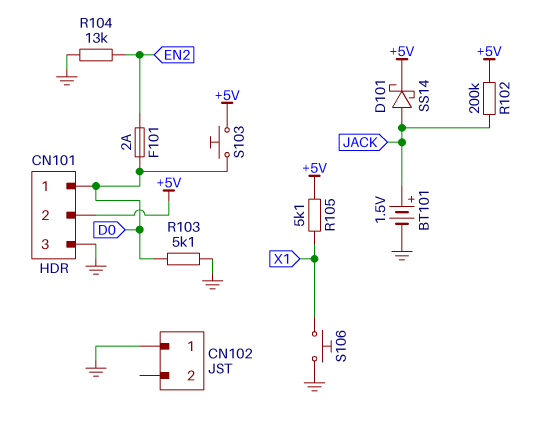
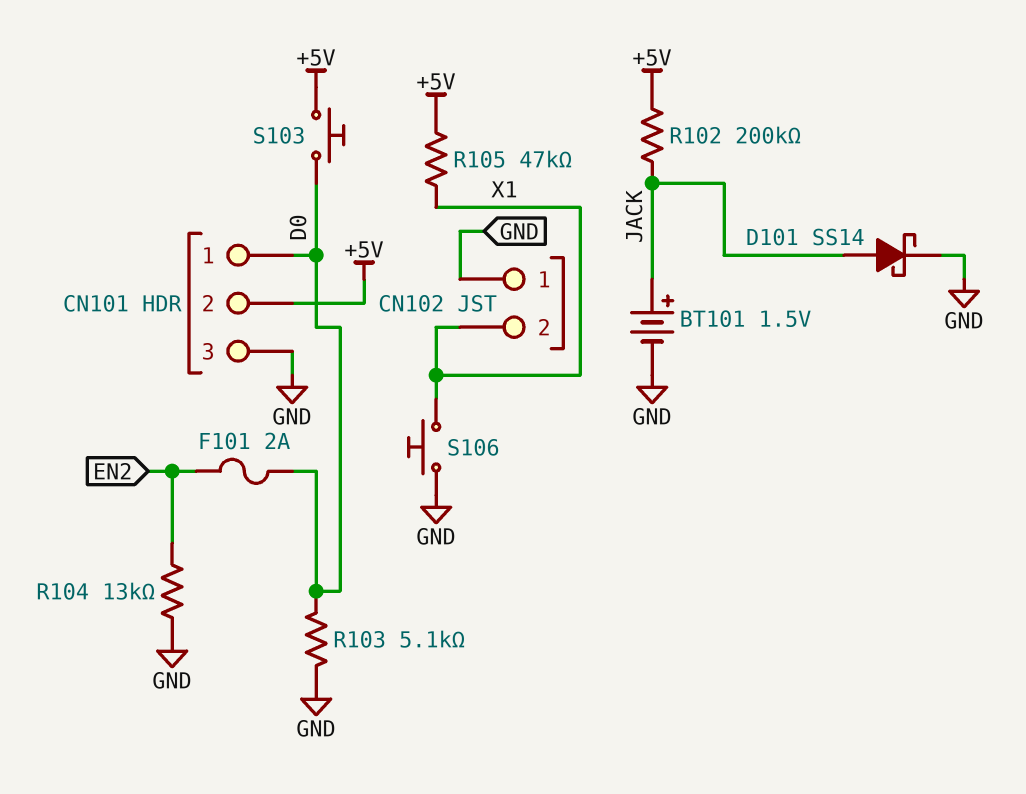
CN102 pin 2: none -> X1
D101: schottky SS14 (A JACK, K +5V) -> schottky SS14 (A JACK, K GND)
R105: 5.1k (+5V, X1) -> 47k (+5V, X1)

